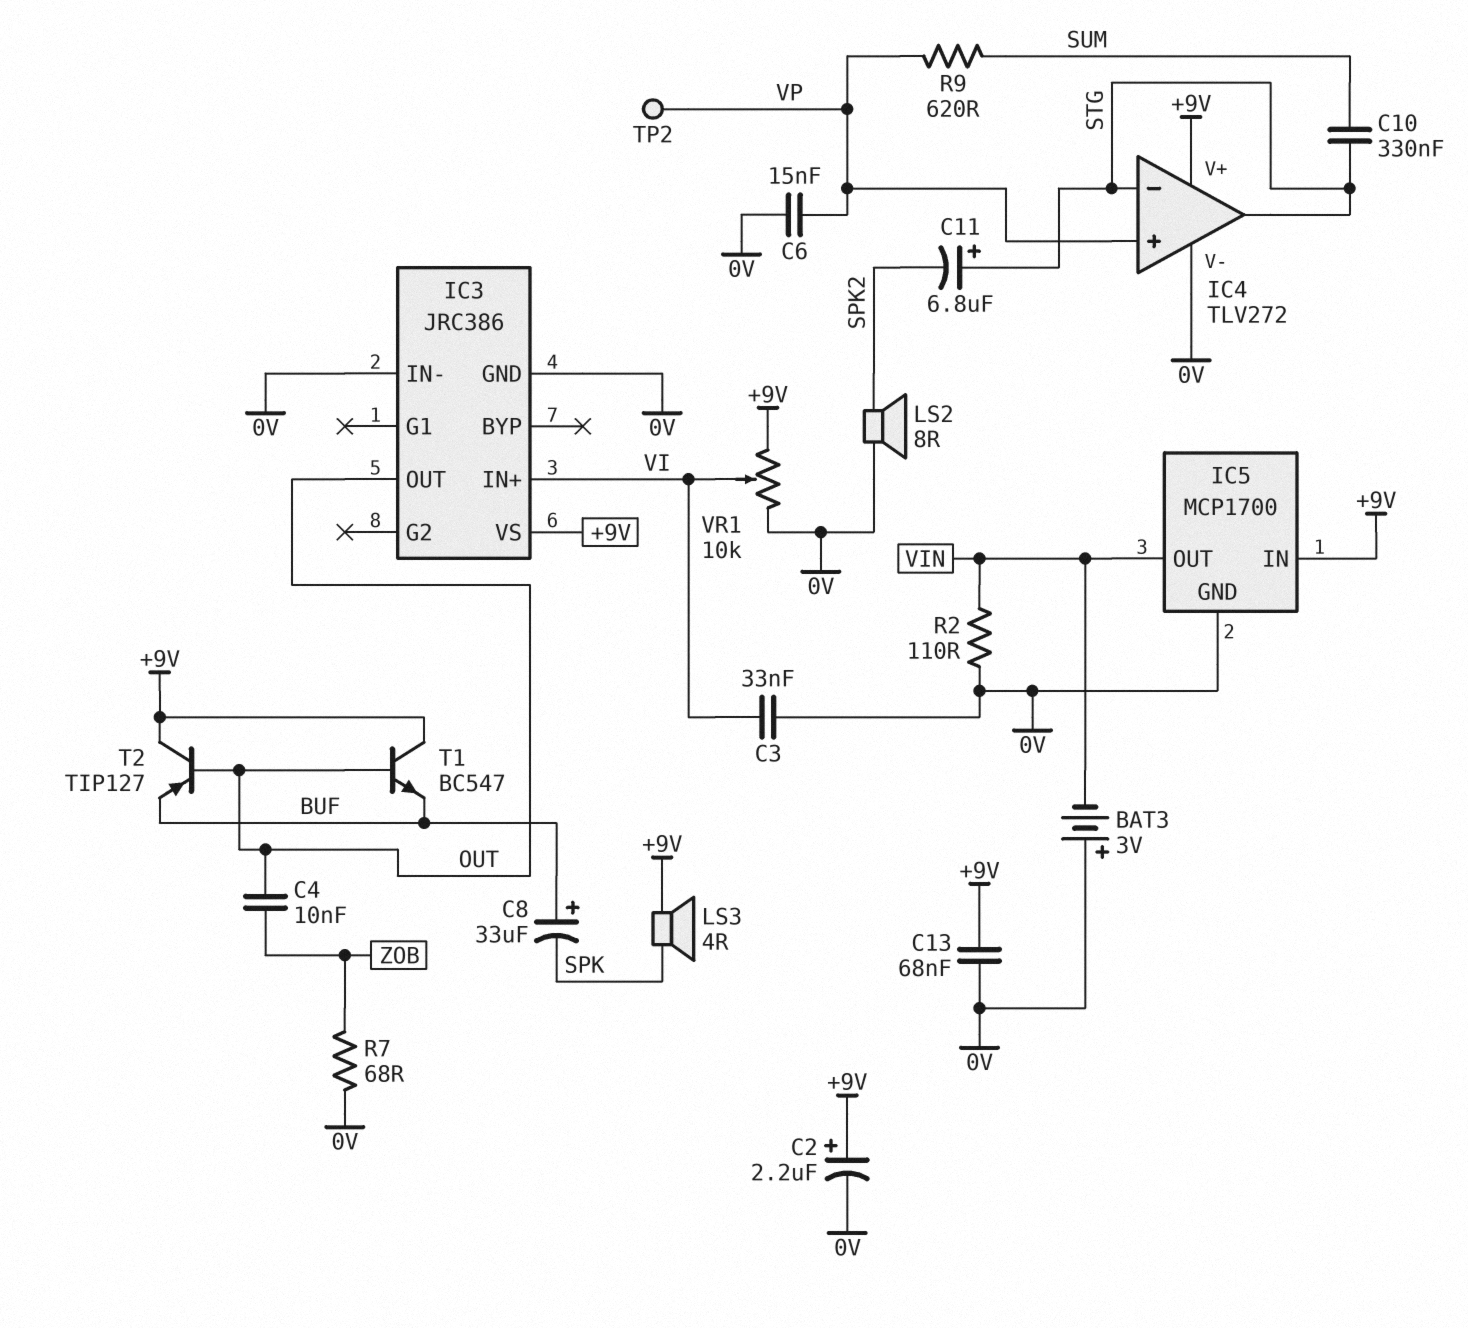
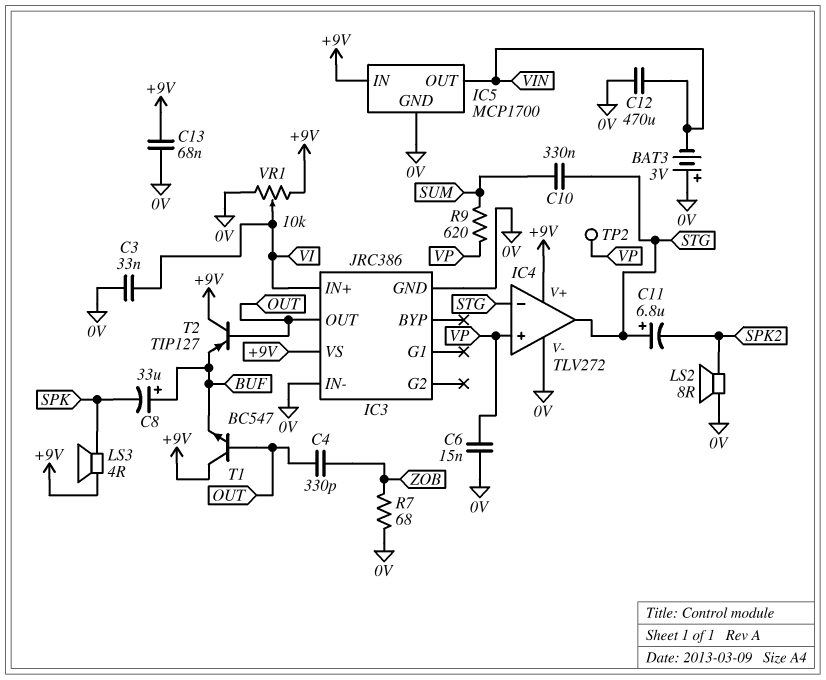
C2: 2.2uF (plus +9V, minus 0V) -> none
C4: 10nF (OUT, ZOB) -> 330pF (OUT, ZOB)
C12: none -> 470uF (0V, VIN)
R2: 110 (0V, VIN) -> none

